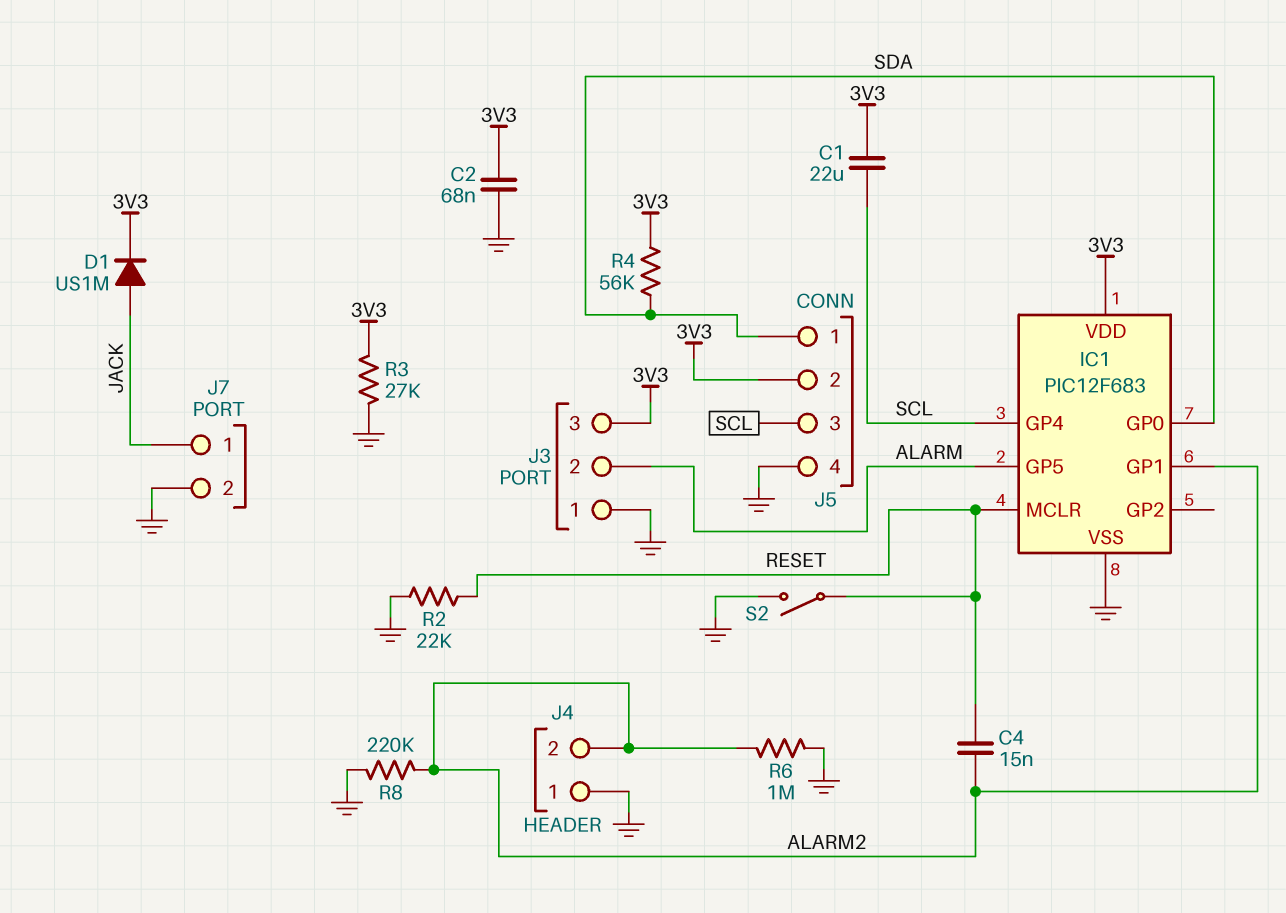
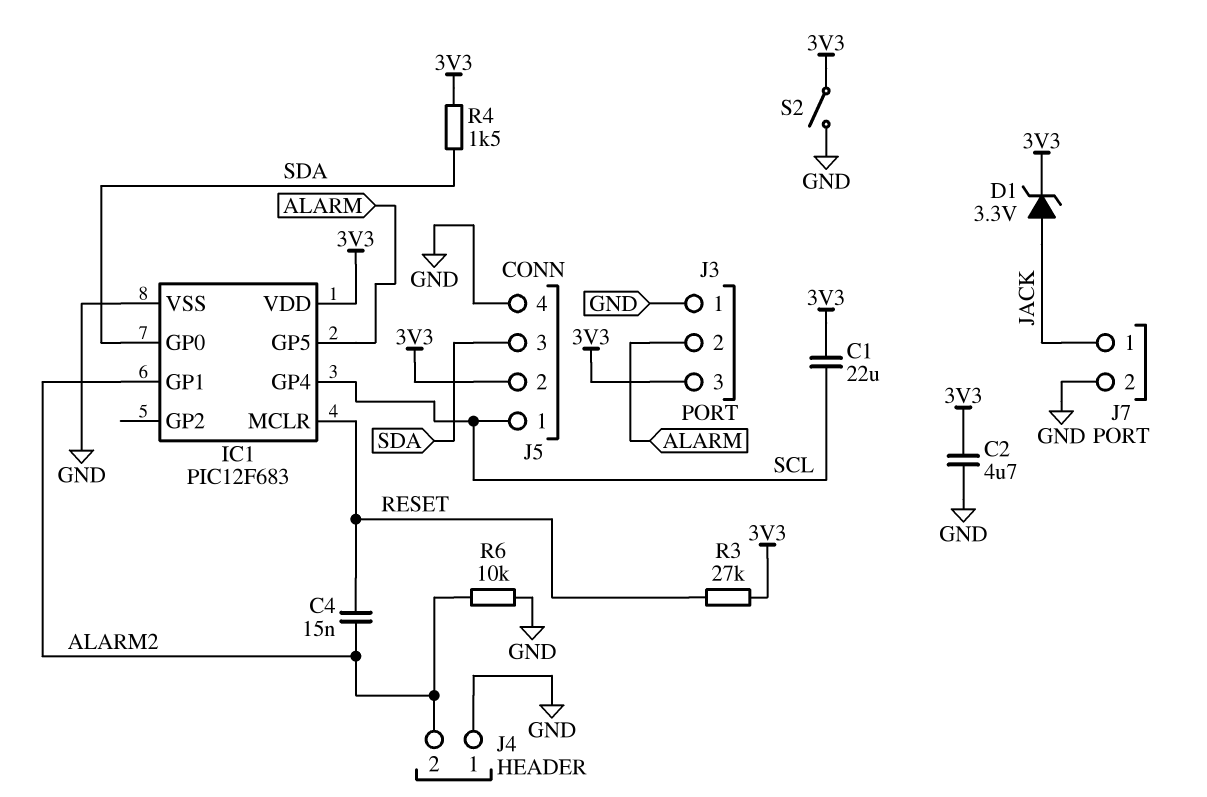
C2: 68nF (3V3, GND) -> 4.7uF (3V3, GND)
D1: diode US1M (A JACK, K 3V3) -> zener 3.3V (A JACK, K 3V3)
J5 pin 1: SDA -> SCL
J5 pin 3: SCL -> SDA
R2: 22k (GND, RESET) -> none
R3: 27k (3V3, GND) -> 27k (3V3, RESET)
R4: 56k (3V3, SDA) -> 1.5k (3V3, SDA)
R6: 1M (ALARM2, GND) -> 10k (ALARM2, GND)
R8: 220k (ALARM2, GND) -> none
S2: switch (GND, RESET) -> switch (3V3, GND)

